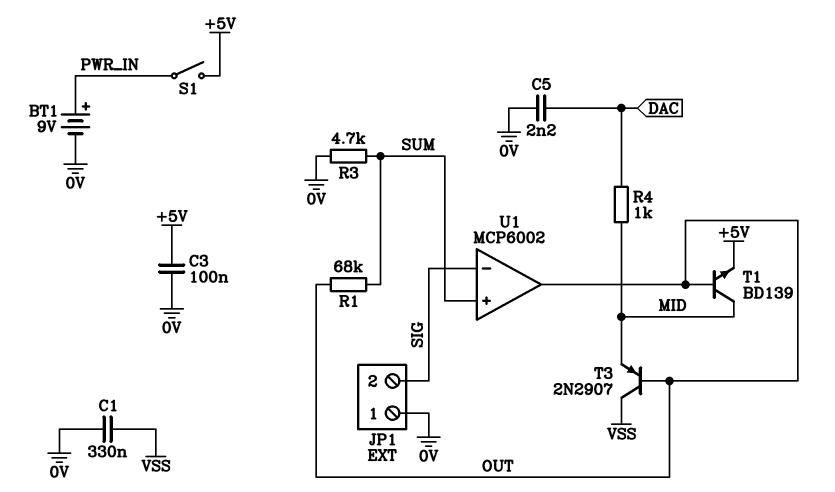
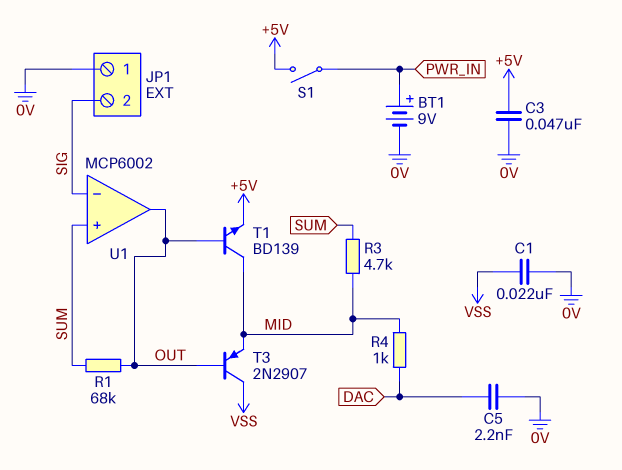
C1: 330nF (0V, VSS) -> 22nF (0V, VSS)
C3: 100nF (+5V, 0V) -> 47nF (+5V, 0V)
R3: 4.7k (0V, SUM) -> 4.7k (MID, SUM)

